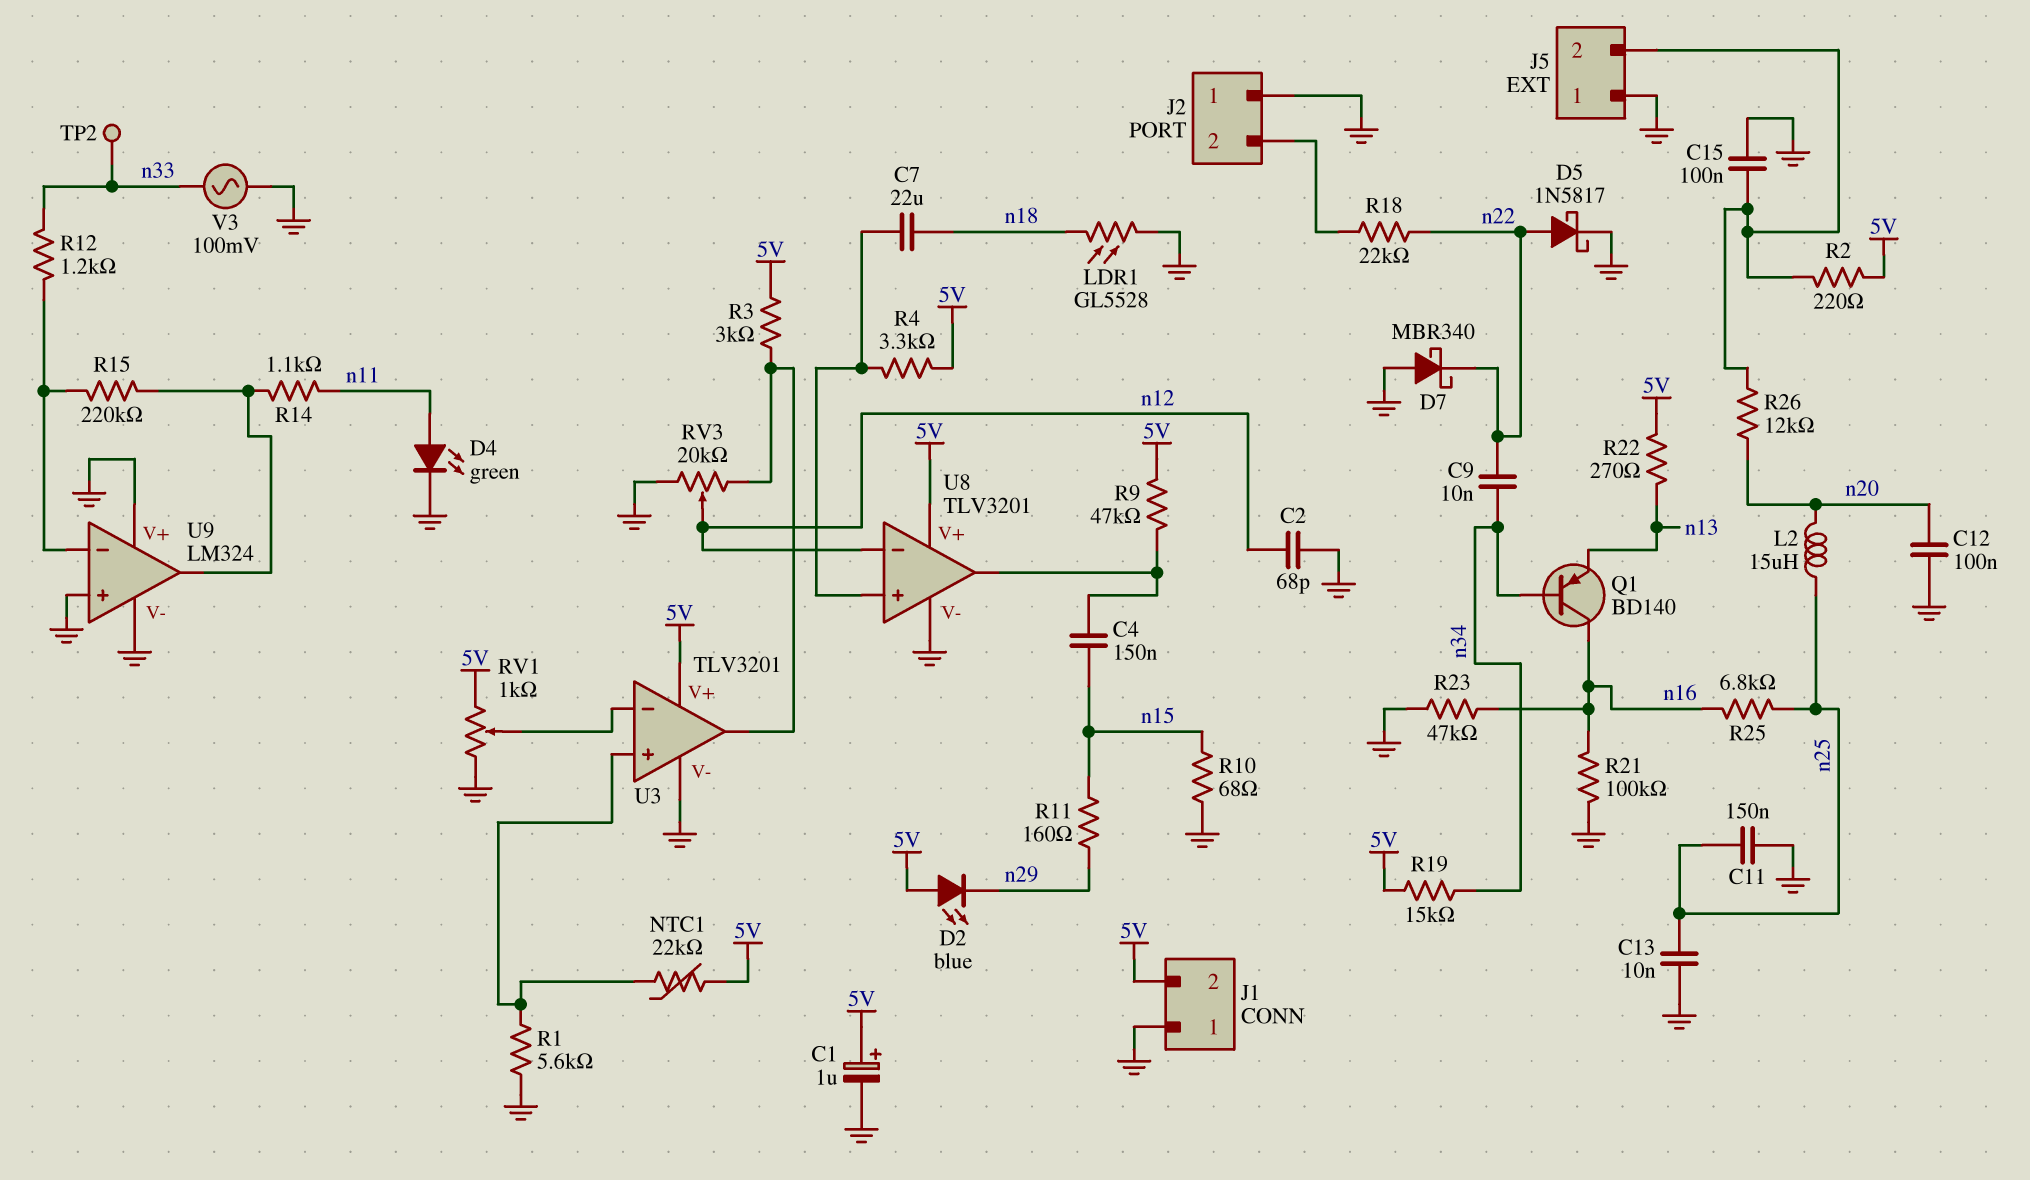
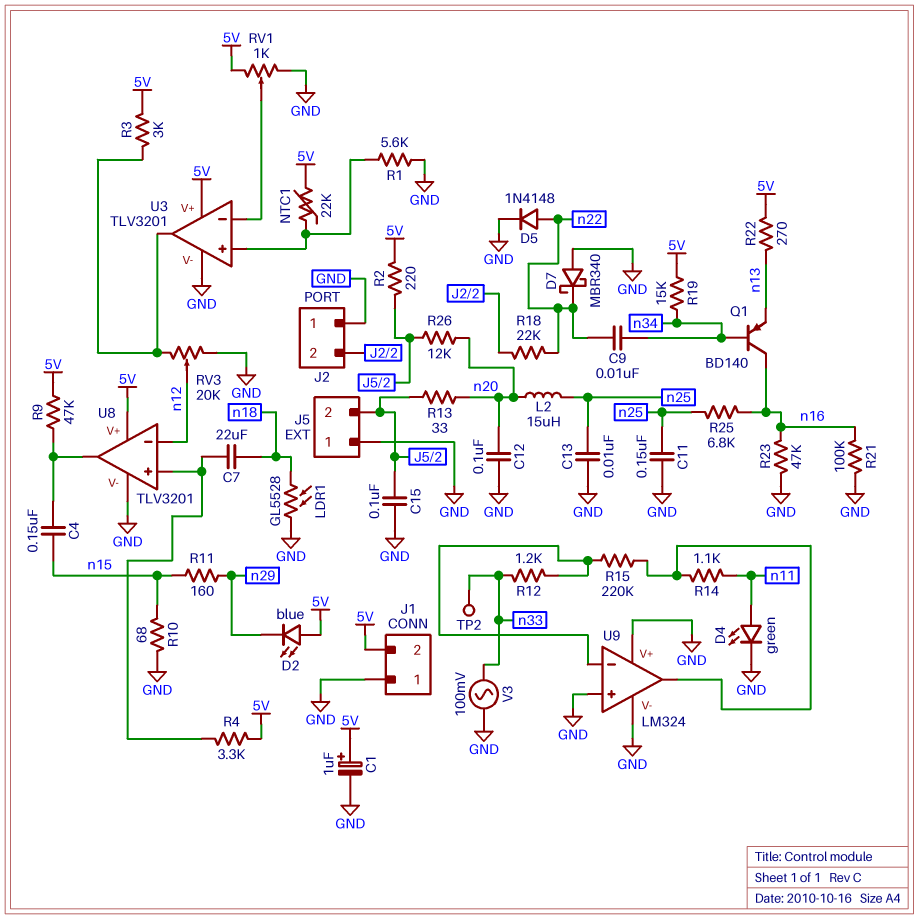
C2: 68pF (GND, n12) -> none
D5: schottky 1N5817 (A n22, K GND) -> diode 1N4148 (A n22, K GND)
R13: none -> 33 (J5/2, n20)

